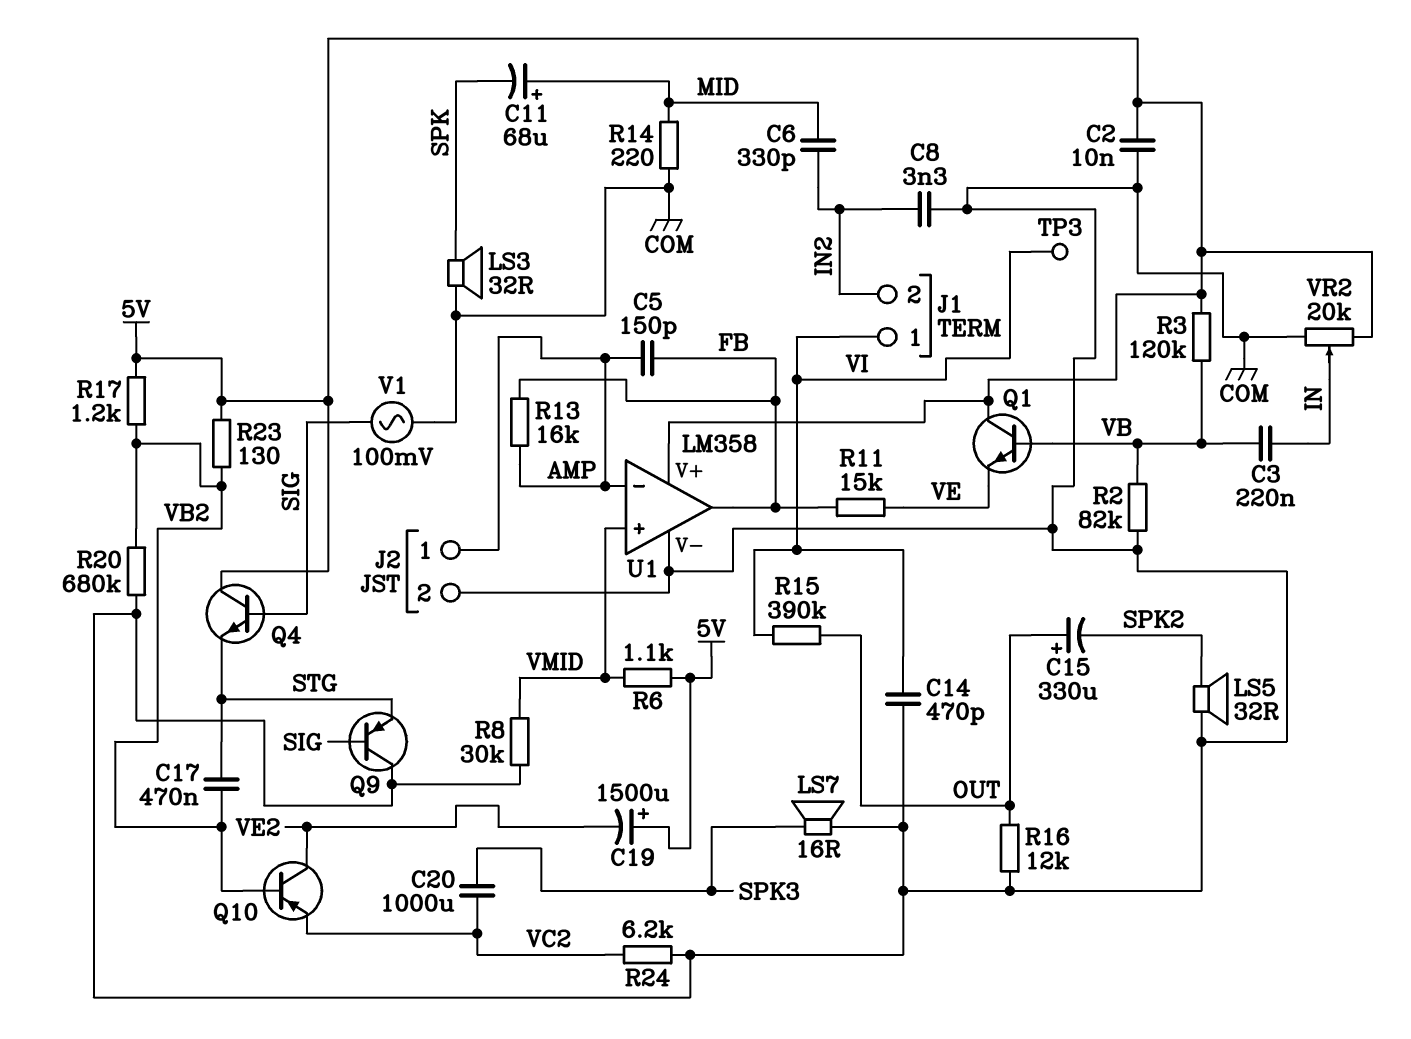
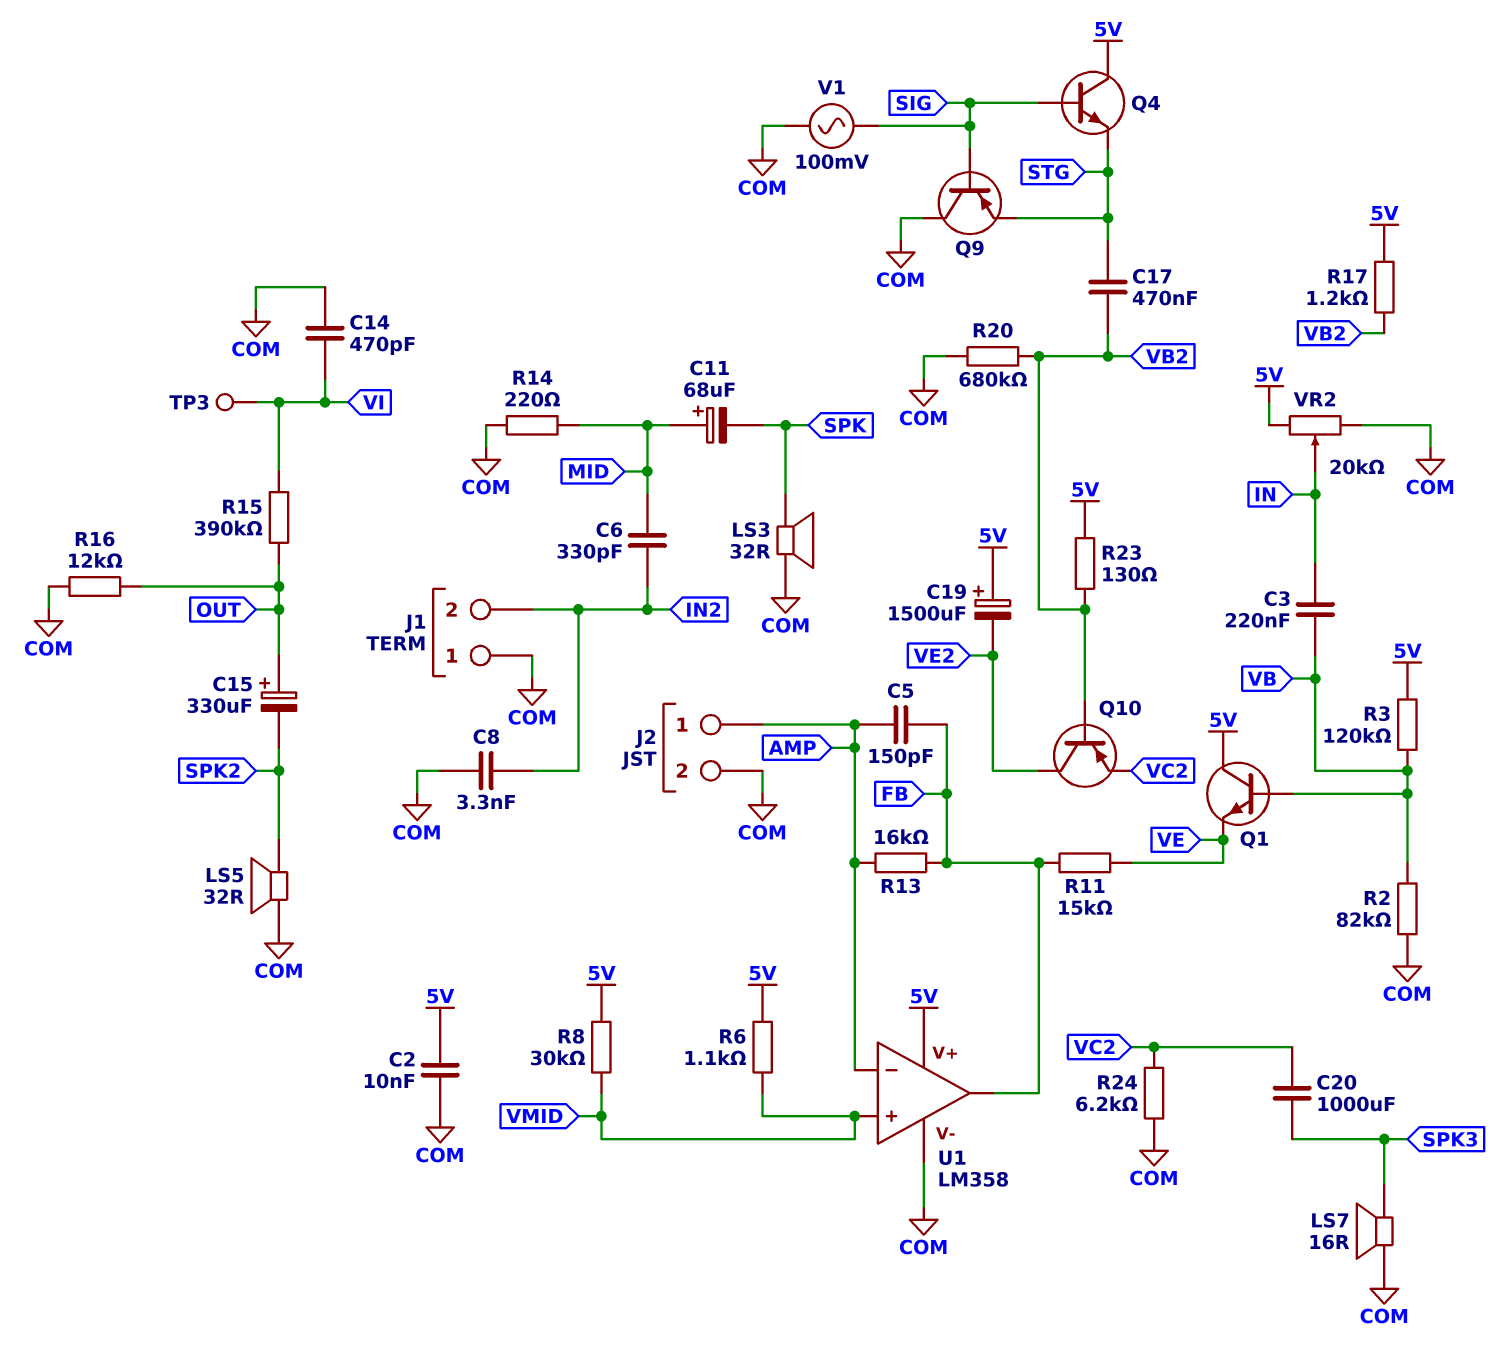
J1 pin 1: VI -> COM
R8: 30k (COM, VMID) -> 30k (5V, VMID)

